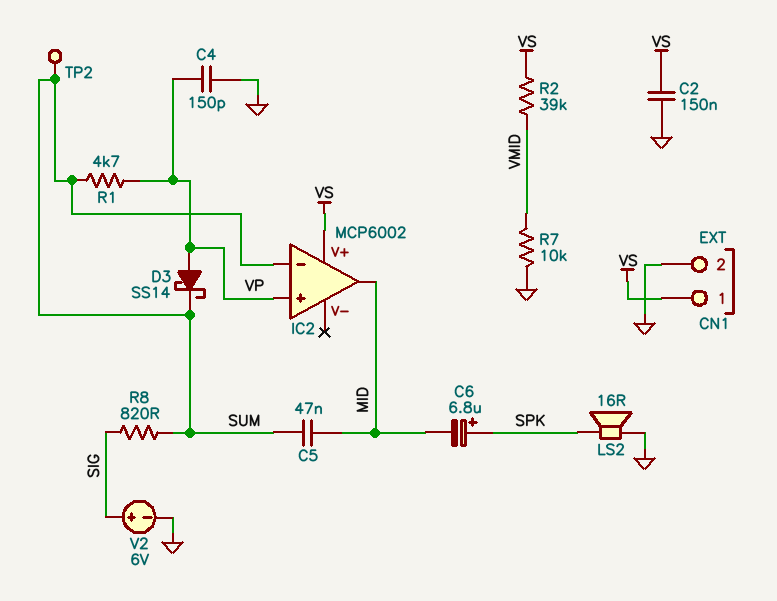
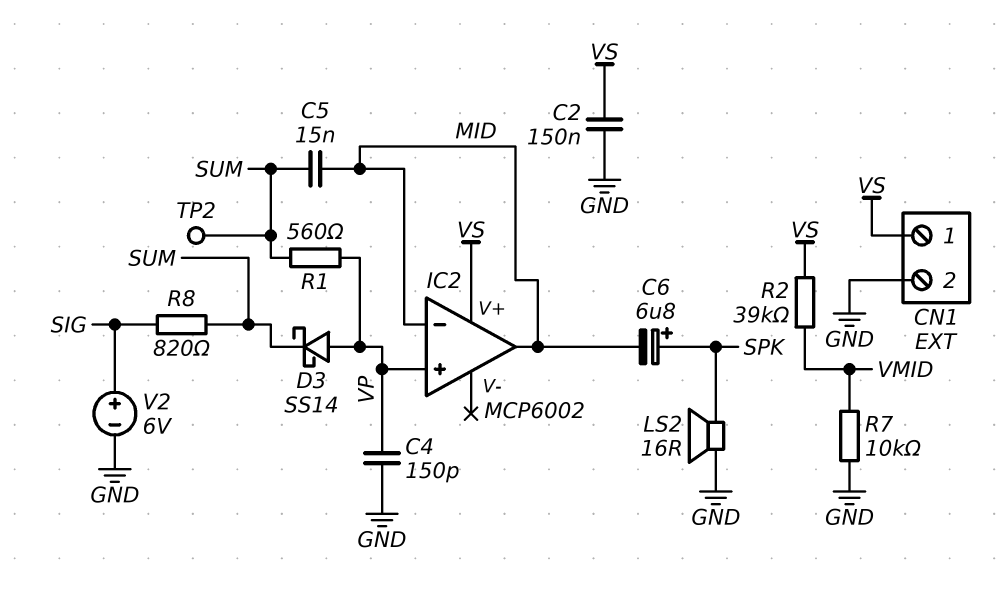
C5: 47nF (MID, SUM) -> 15nF (MID, SUM)
IC2 pin in-: SUM -> MID
R1: 4.7k (SUM, VP) -> 560 (SUM, VP)

